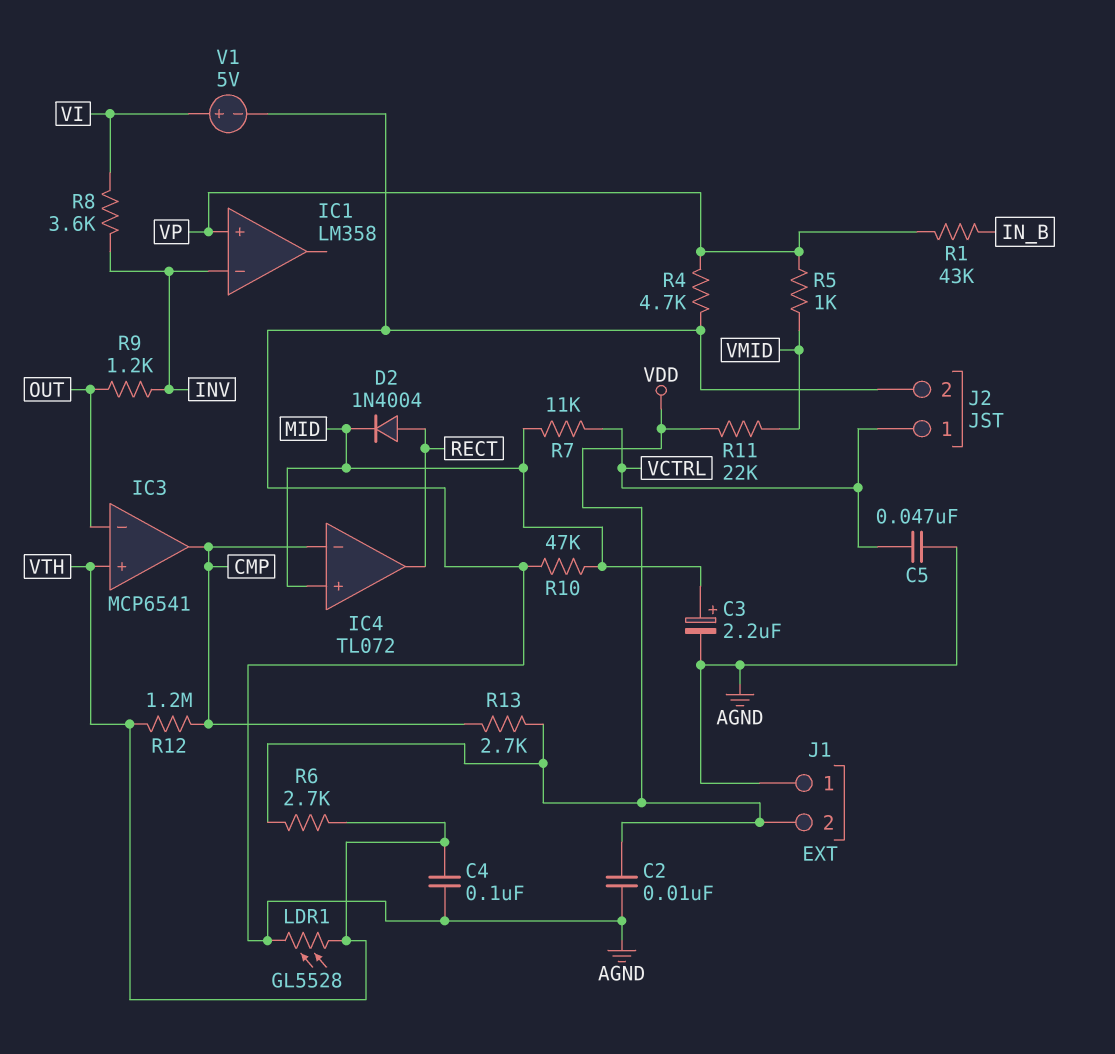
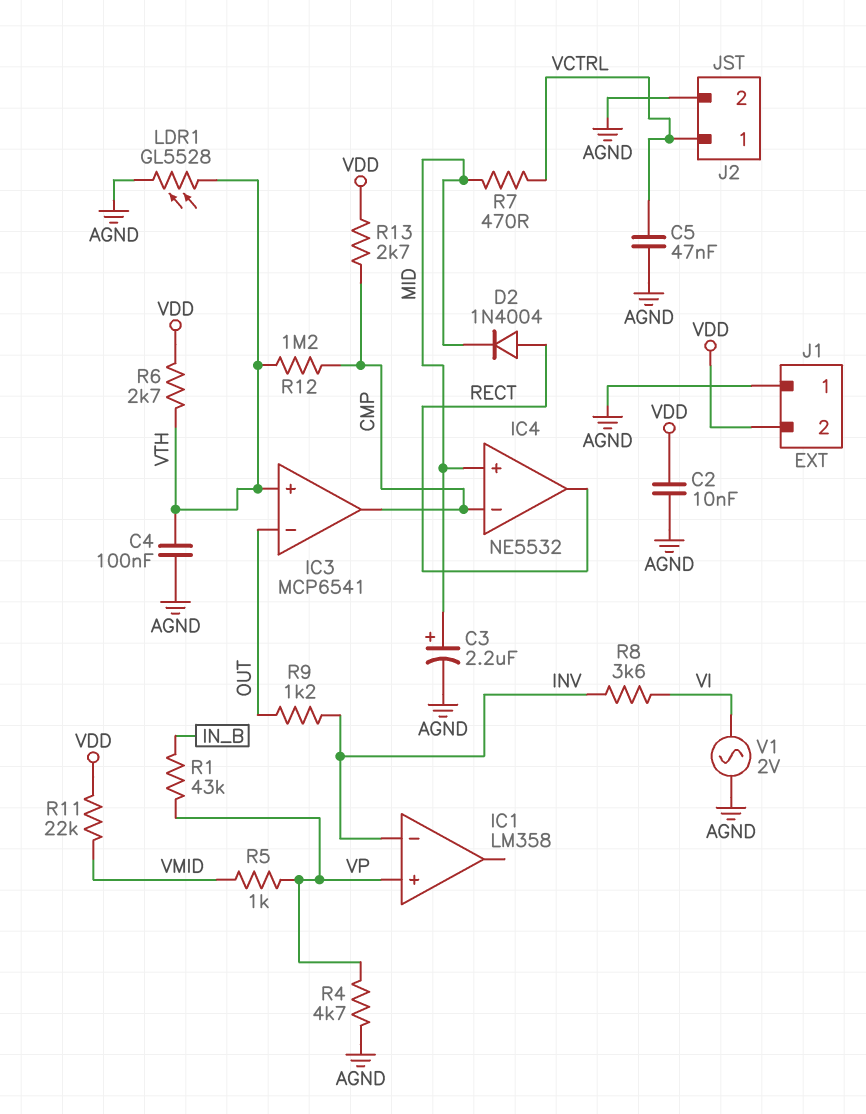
IC4: TL072 -> NE5532
R7: 11k (MID, VCTRL) -> 470 (MID, VCTRL)
R10: 47k (AGND, MID) -> none
V1: 5V (plus VI, minus AGND) -> AC 2V (AGND, VI)

